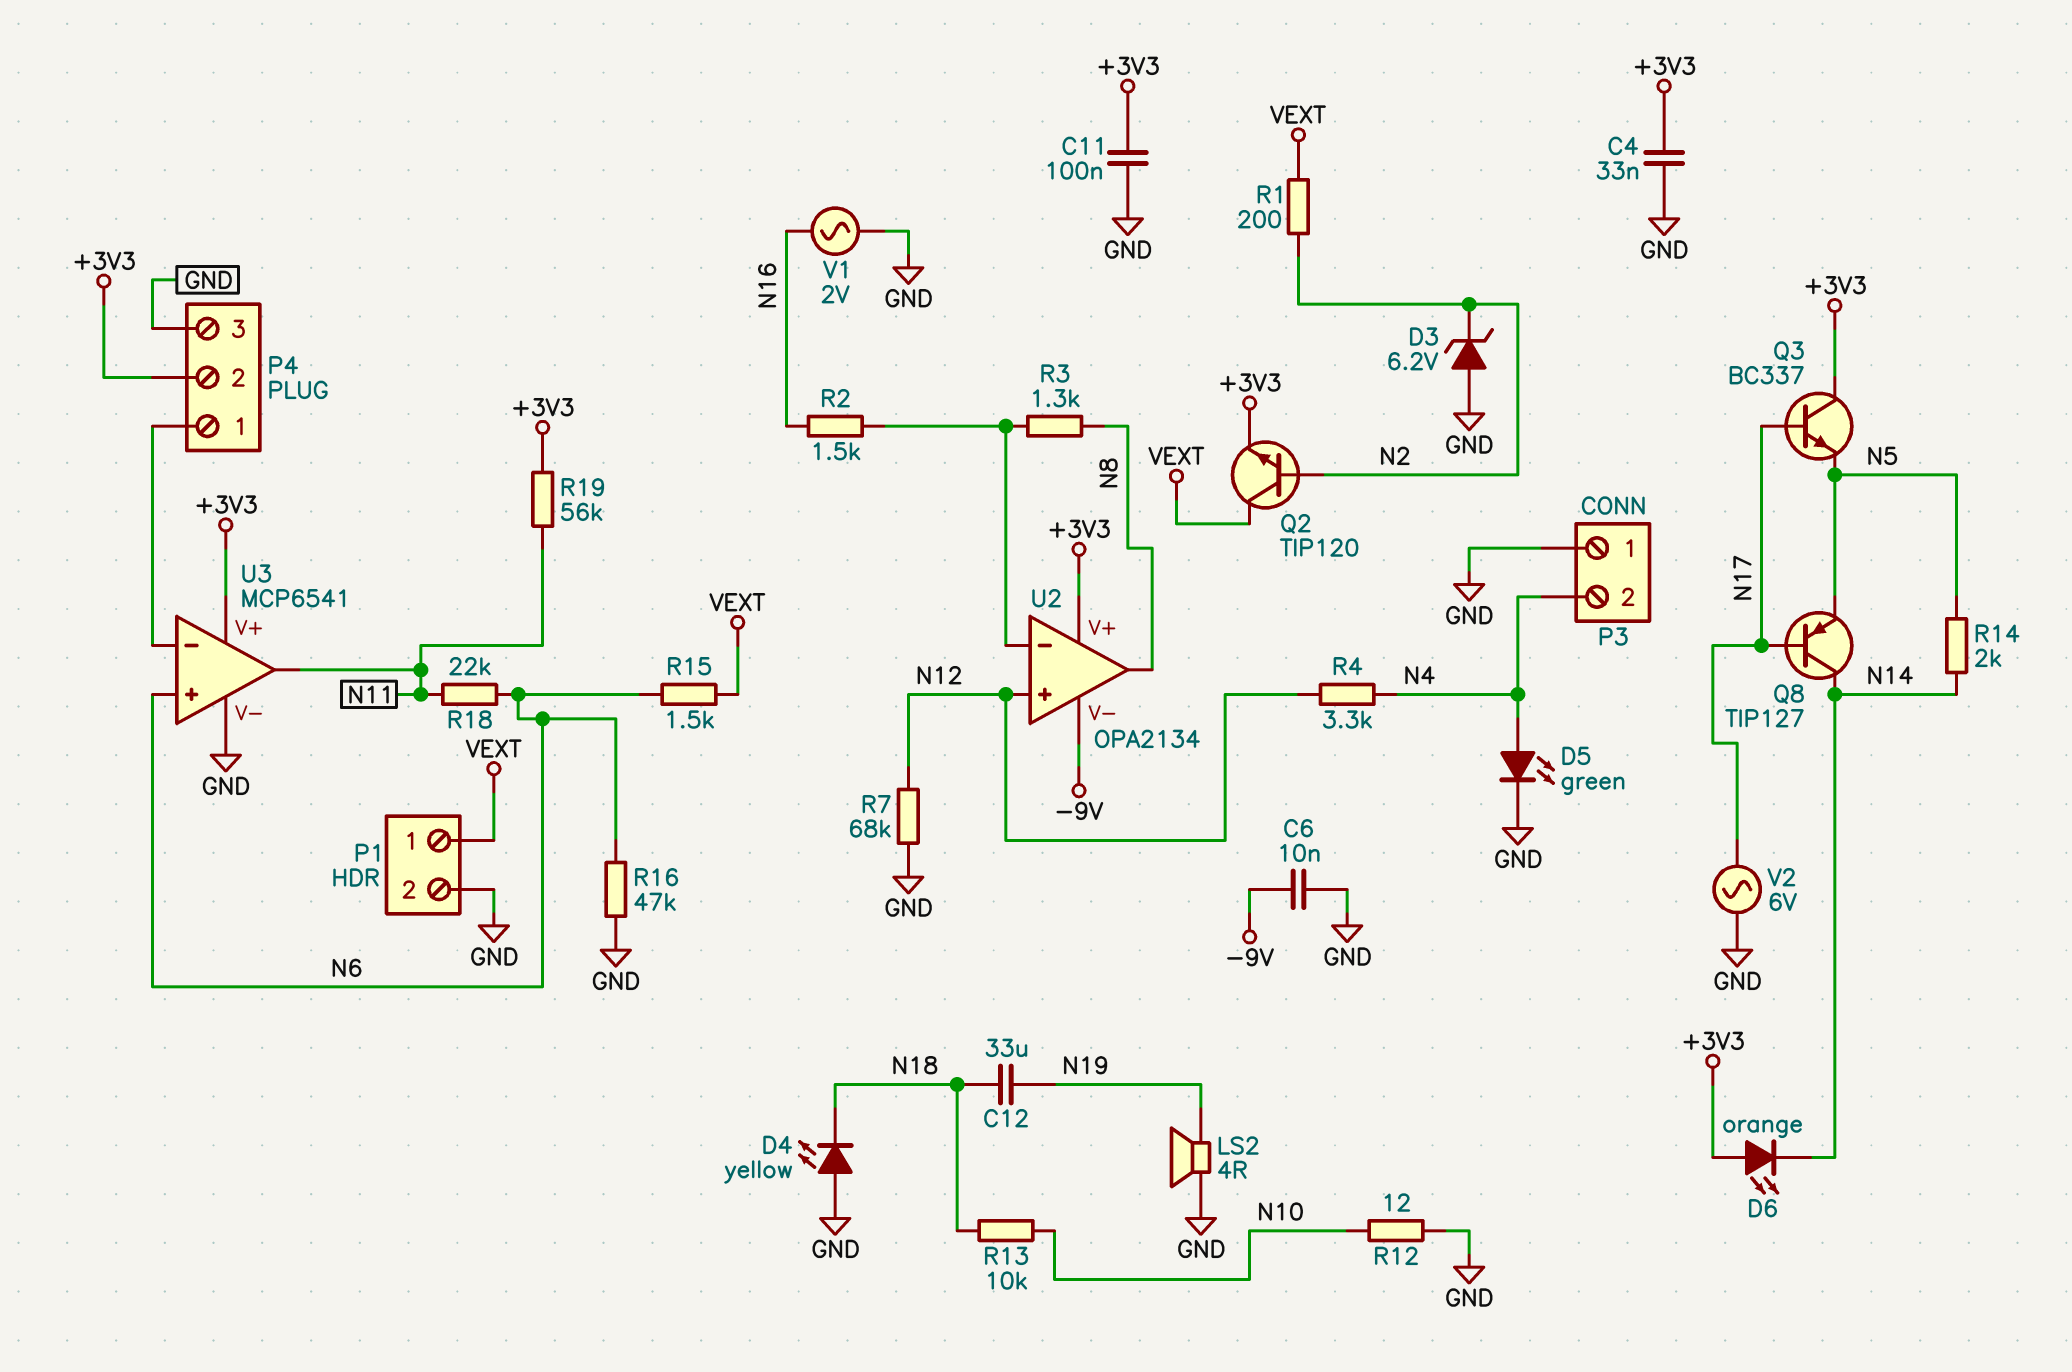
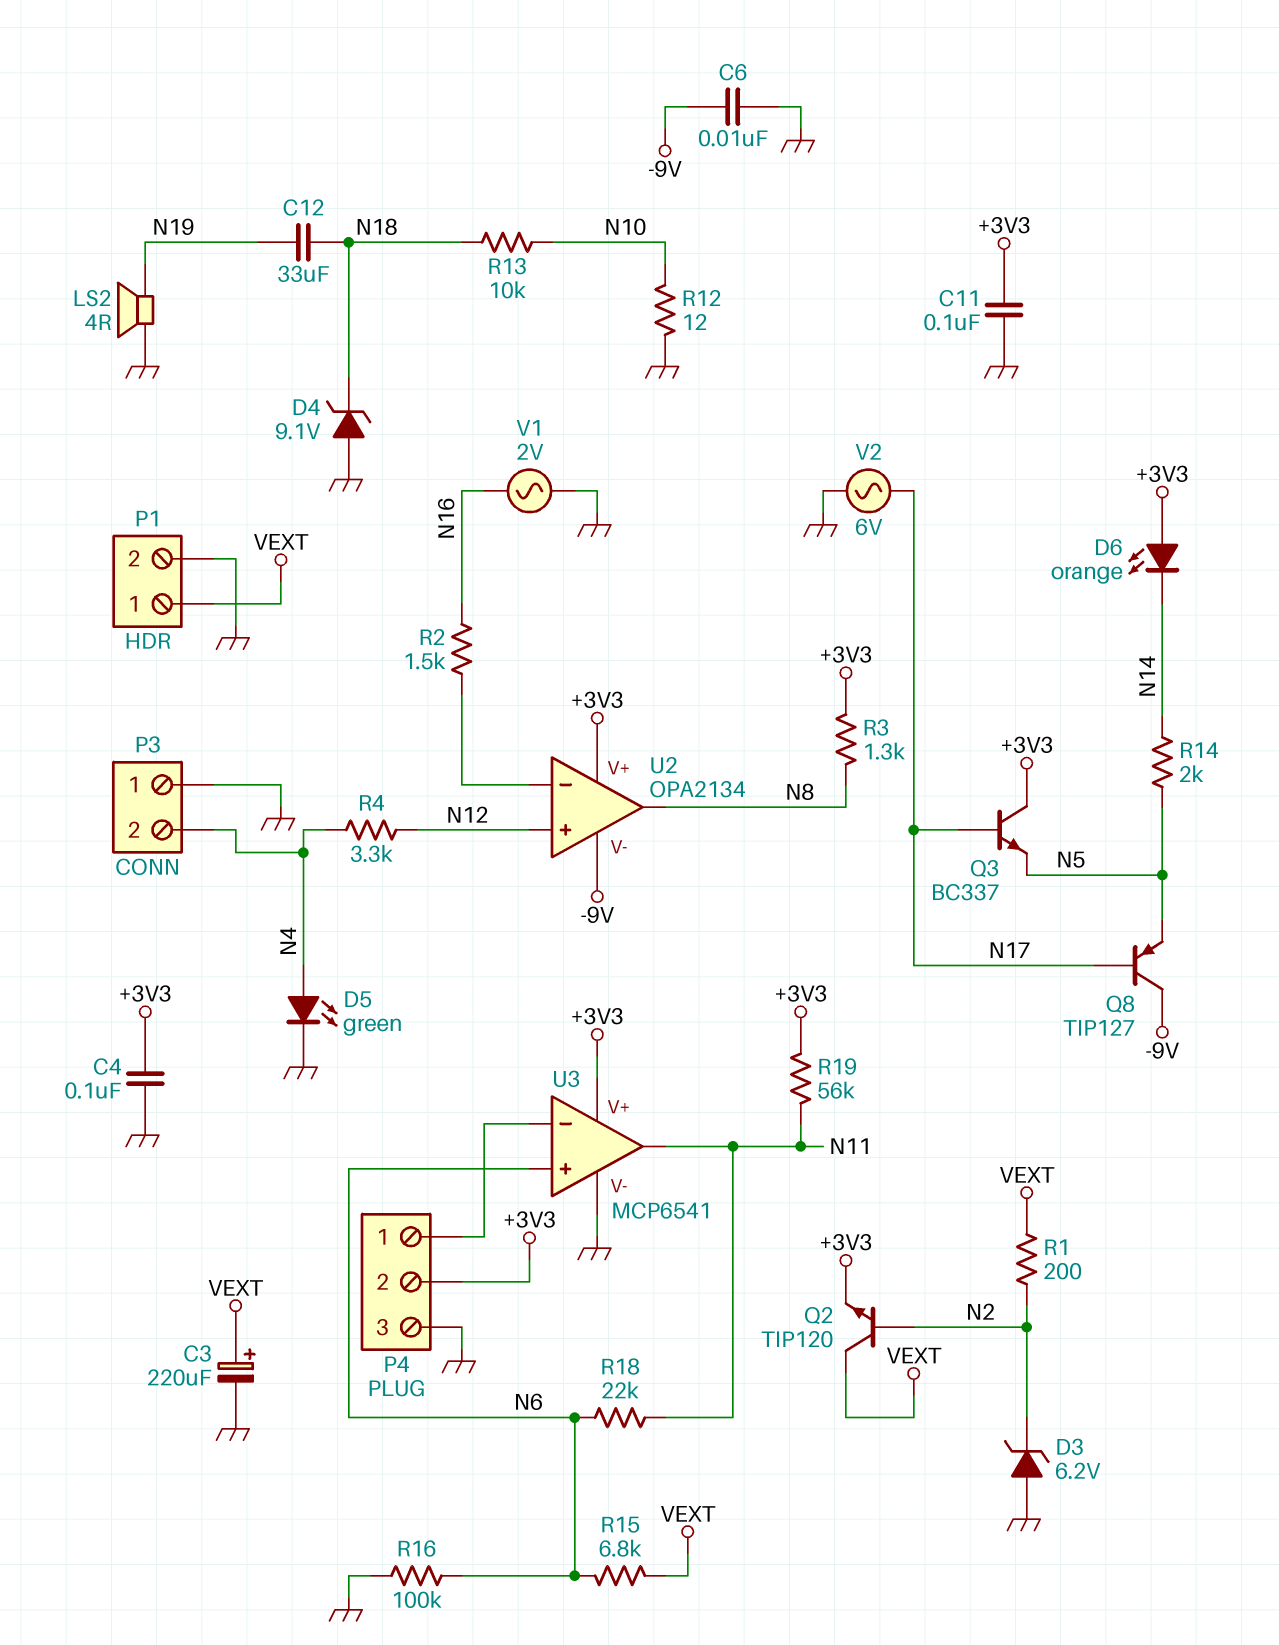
C3: none -> 220uF (plus VEXT, minus GND)
C4: 33nF (+3V3, GND) -> 100nF (+3V3, GND)
D4: LED yellow (A GND, K N18) -> zener 9.1V (A GND, K N18)
Q8: PNP TIP127 (B N17, C N14, E N5) -> PNP TIP127 (B N17, C -9V, E N5)
R3: 1.3k (N8, U2/in-) -> 1.3k (+3V3, N8)
R7: 68k (GND, N12) -> none
R15: 1.5k (N6, VEXT) -> 6.8k (N6, VEXT)
R16: 47k (GND, N6) -> 100k (GND, N6)

